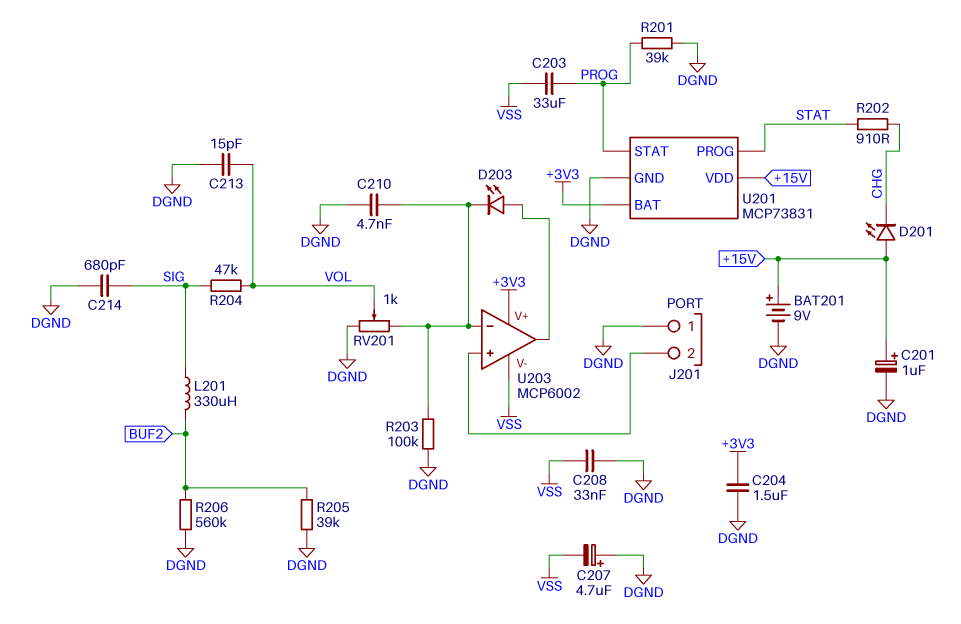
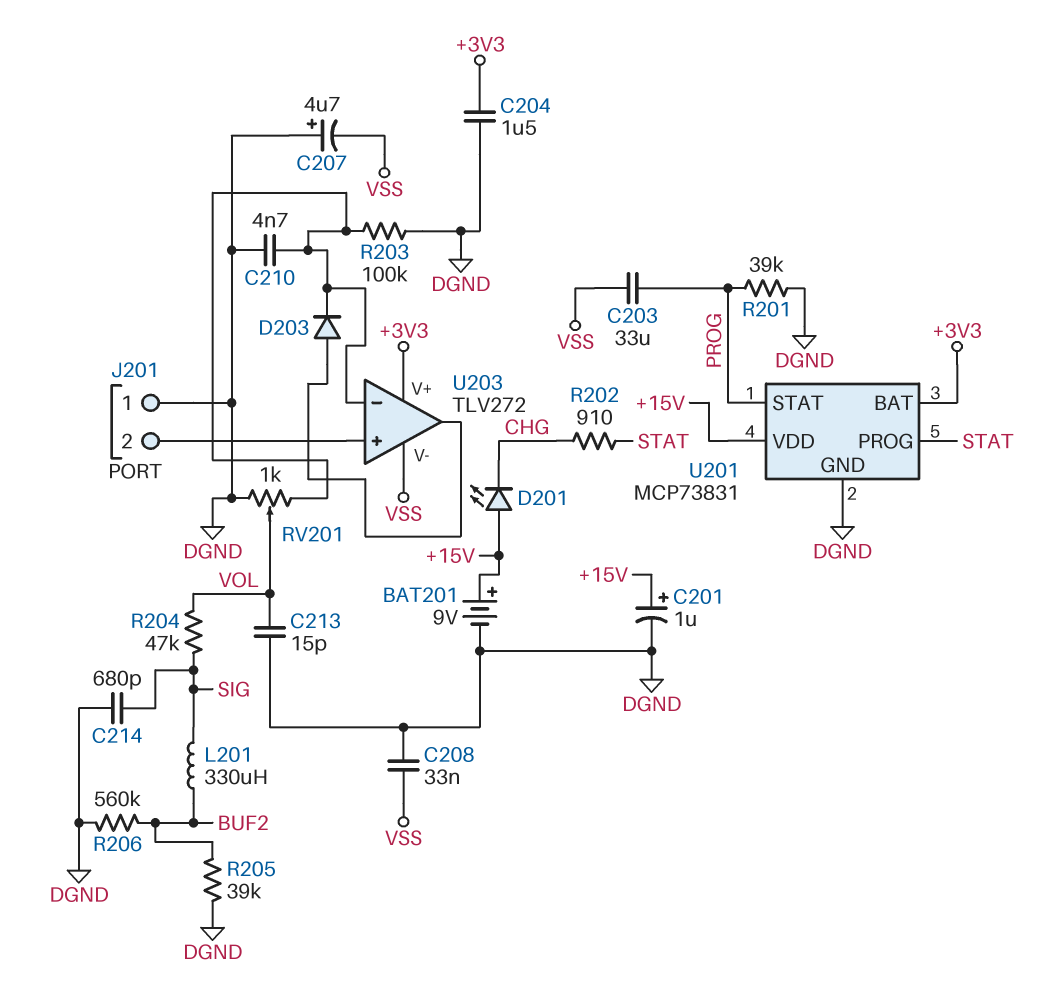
D203: LED (A U203/out, K U203/in-) -> diode (A U203/out, K U203/in-)
U203: MCP6002 -> TLV272

